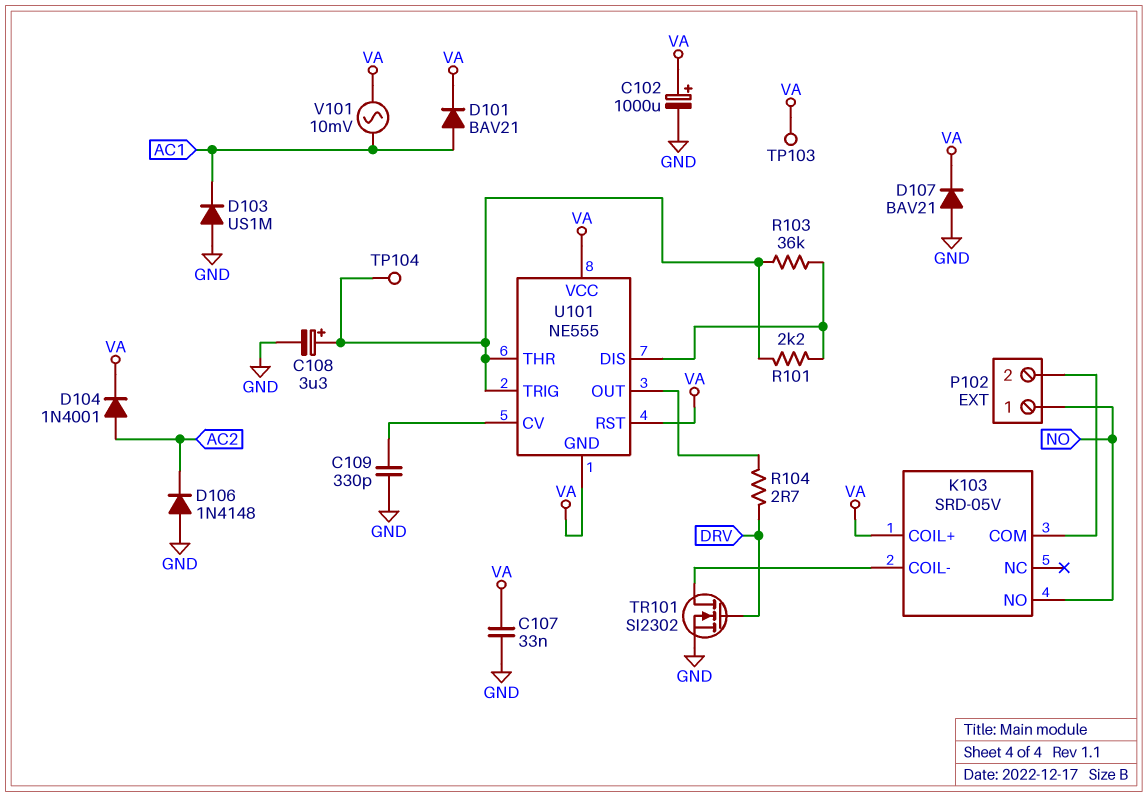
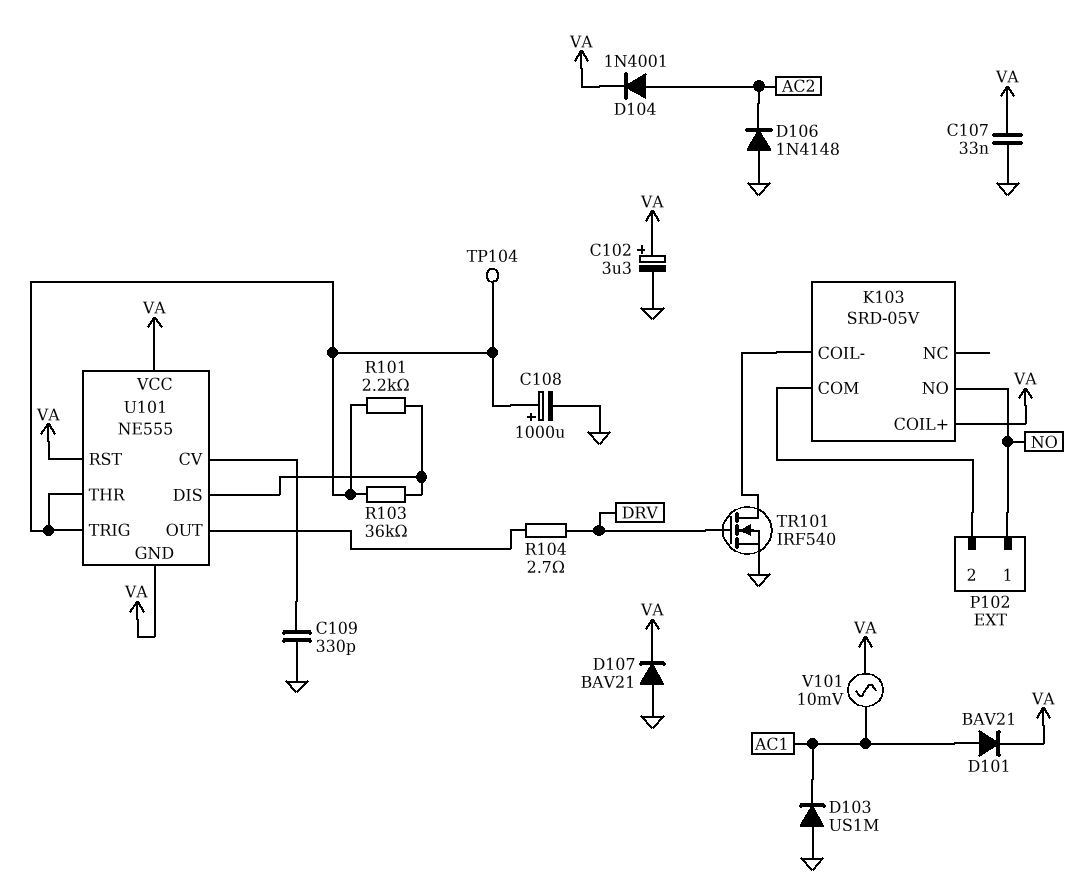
C102: 1000uF (plus VA, minus GND) -> 3.3uF (plus VA, minus GND)
C108: 3.3uF (plus U101/THR, minus GND) -> 1000uF (plus U101/THR, minus GND)
TP103: test point (VA) -> none
TR101: NMOS SI2302 (G DRV, D K103/COIL-, S GND) -> NMOS IRF540 (G DRV, D K103/COIL-, S GND)

